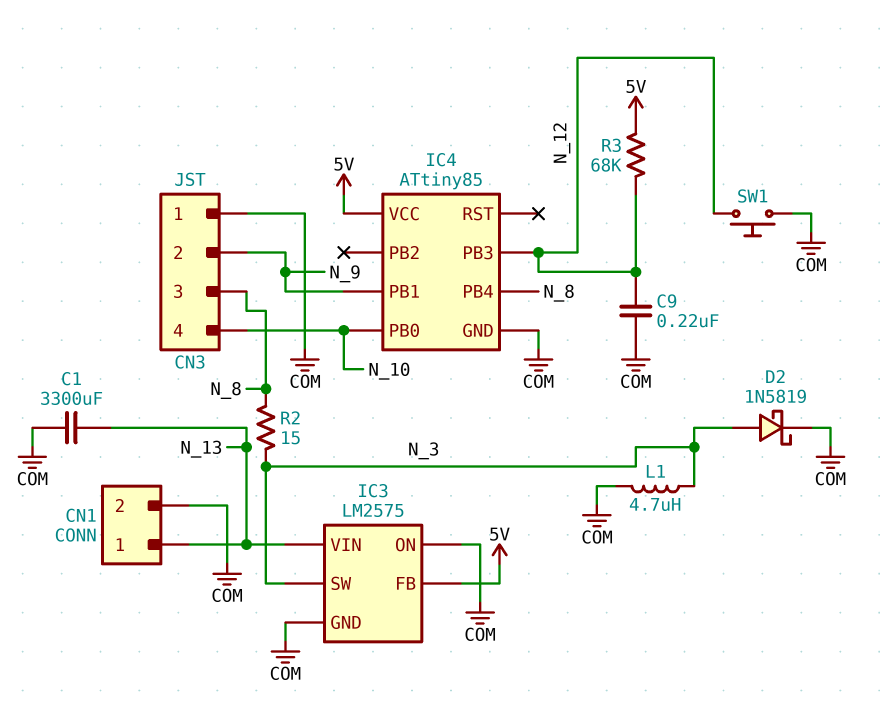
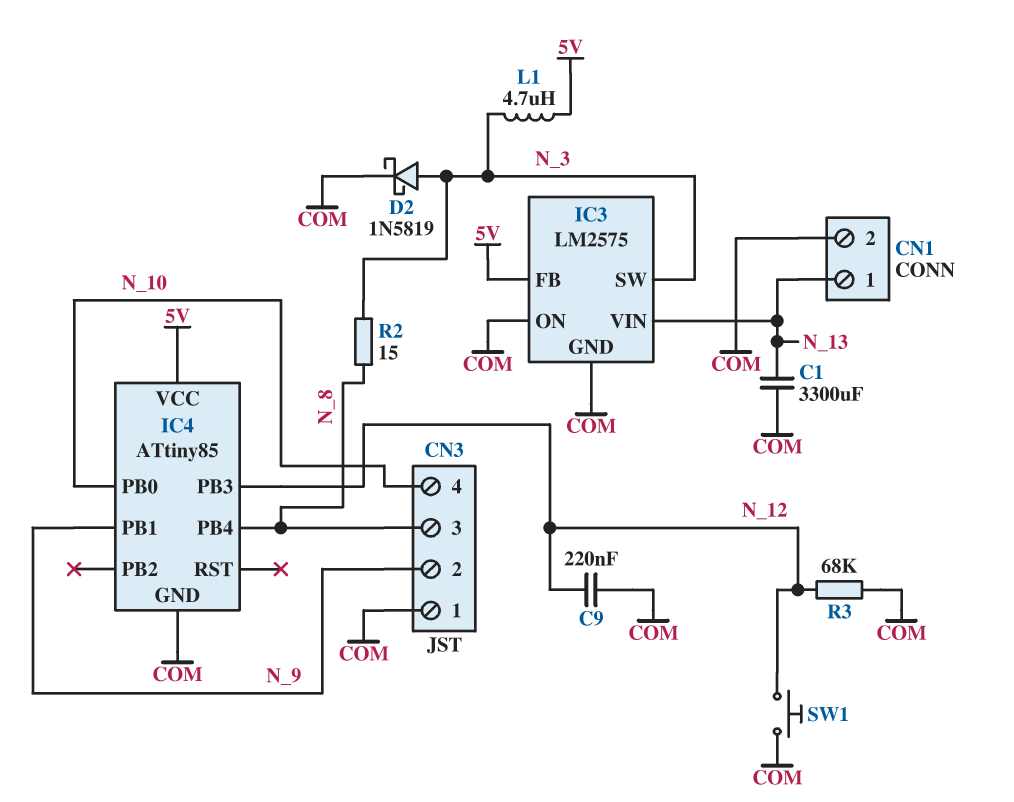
L1: 4.7uH (COM, N_3) -> 4.7uH (5V, N_3)
R3: 68k (5V, N_12) -> 68k (COM, N_12)

